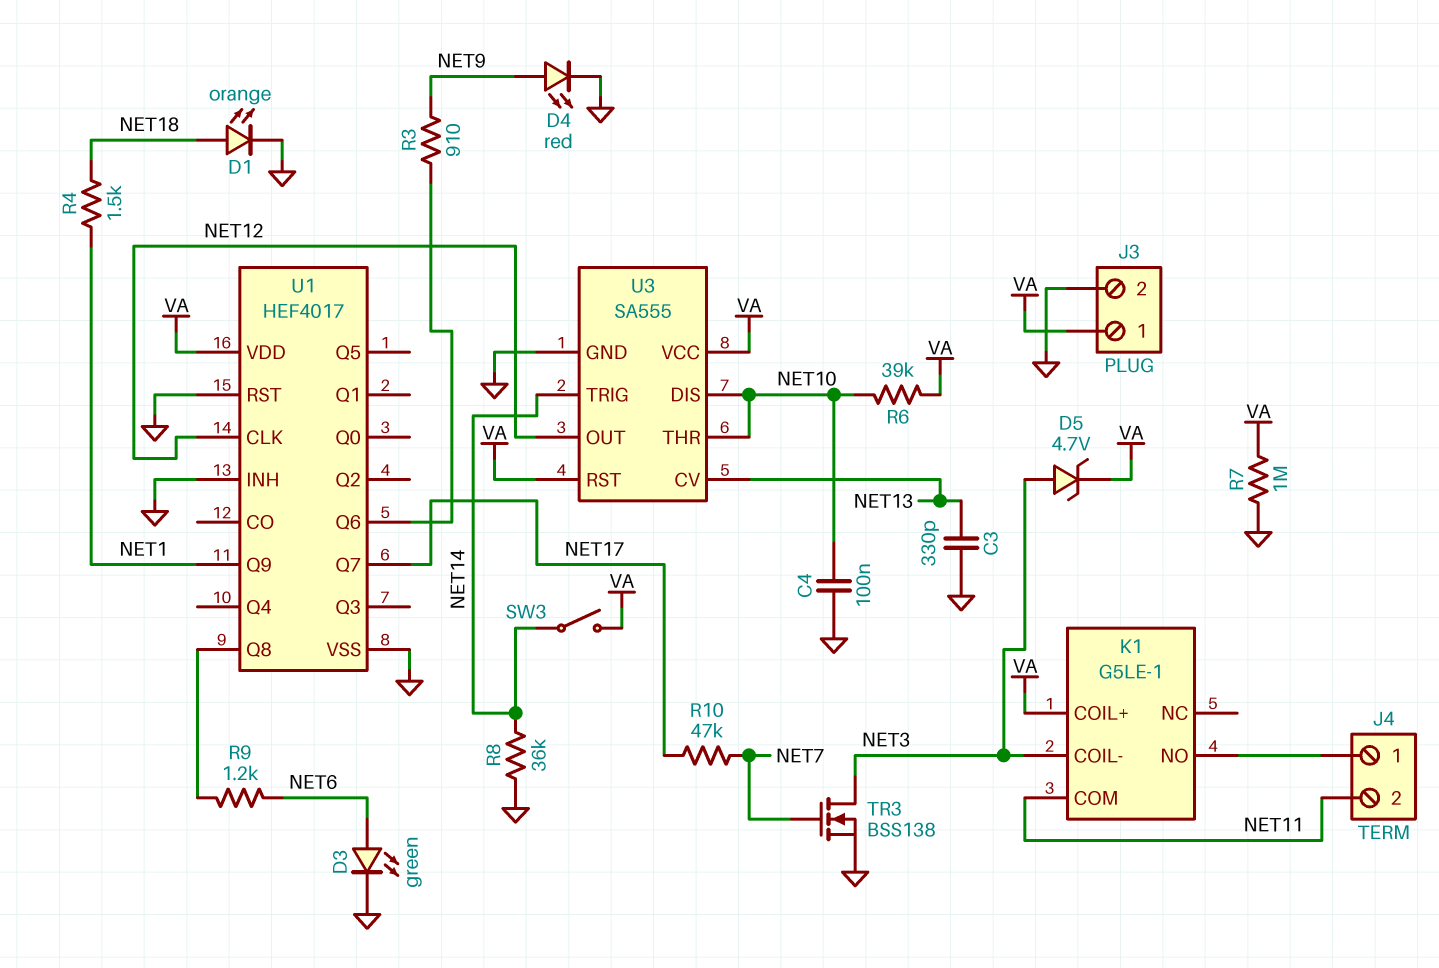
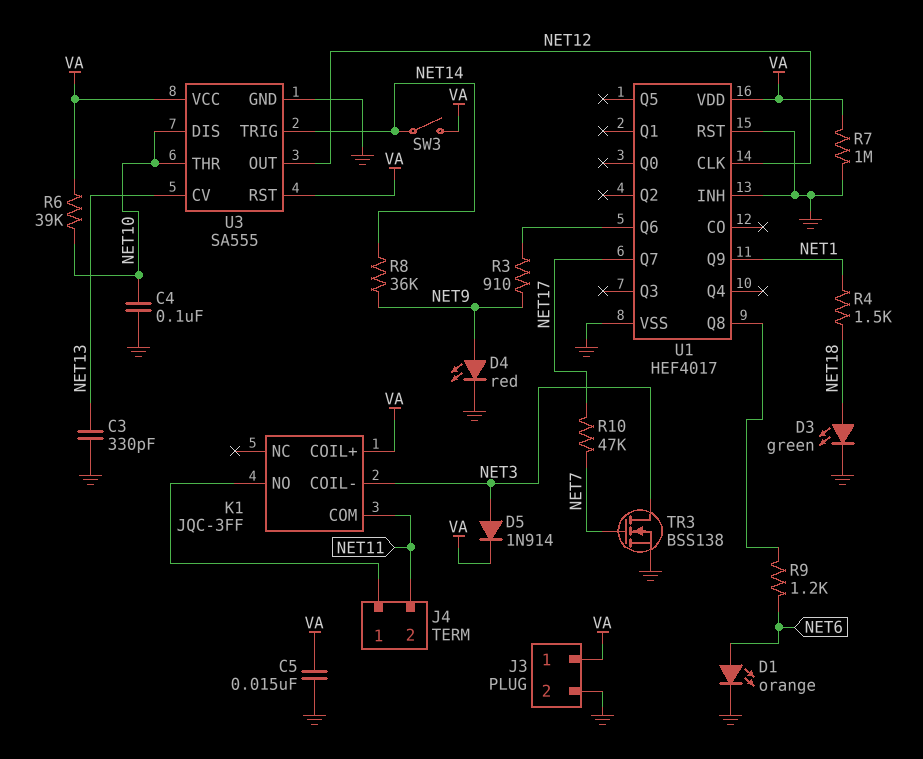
C5: none -> 15nF (GND, VA)
D1: LED orange (A NET18, K GND) -> LED orange (A NET6, K GND)
D3: LED green (A NET6, K GND) -> LED green (A NET18, K GND)
D5: zener 4.7V (A NET3, K VA) -> diode 1N914 (A NET3, K VA)
K1: G5LE-1 -> JQC-3FF
R8: 36k (GND, NET14) -> 36k (NET9, NET14)

